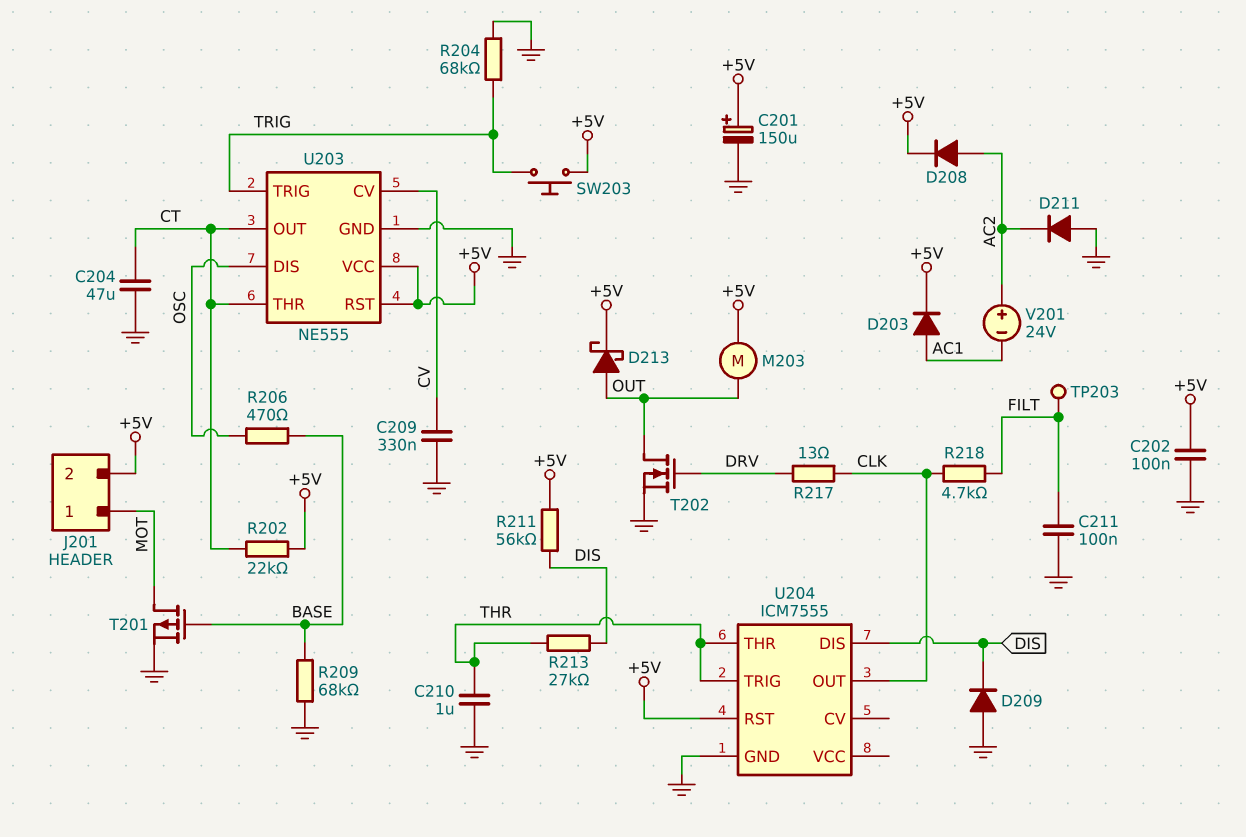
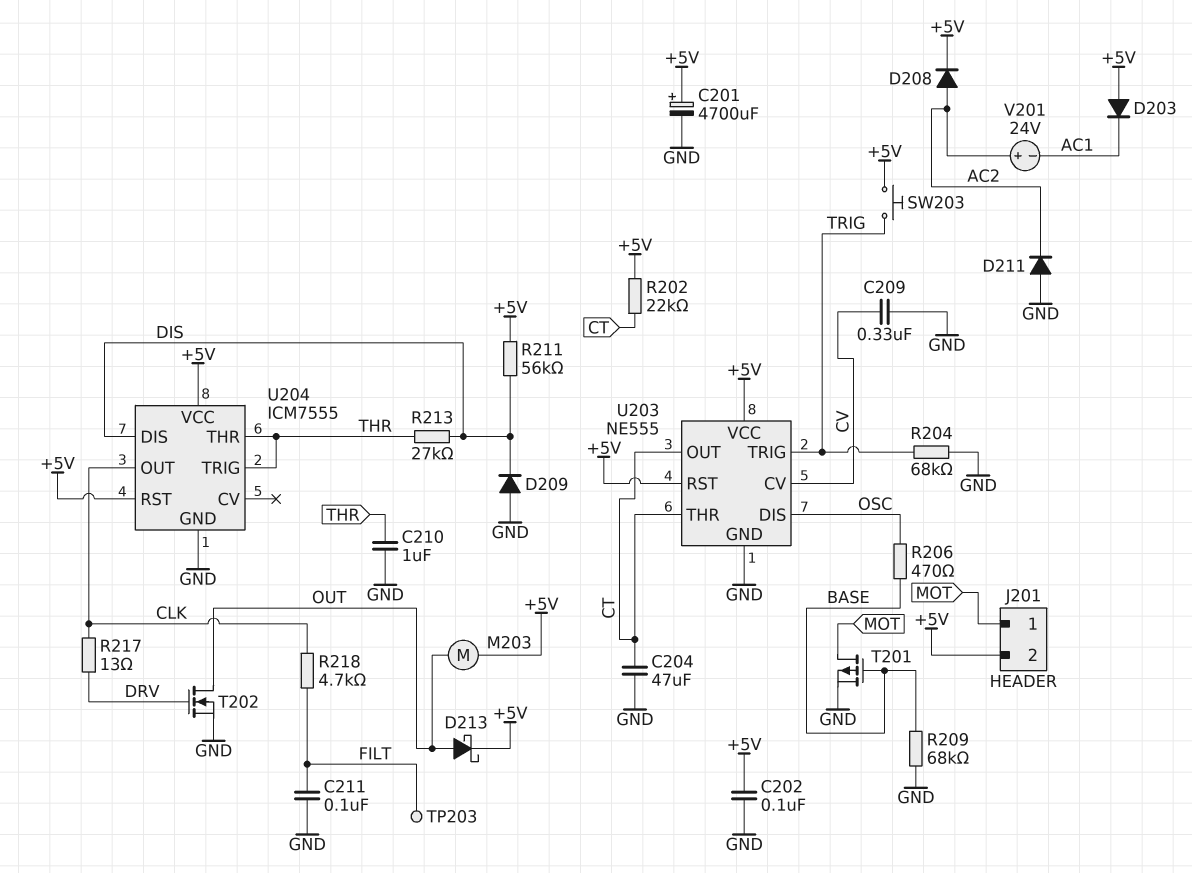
C201: 150uF (plus +5V, minus GND) -> 4700uF (plus +5V, minus GND)
D203: diode (A AC1, K +5V) -> diode (A +5V, K AC1)
U204 pin VCC: none -> +5V

